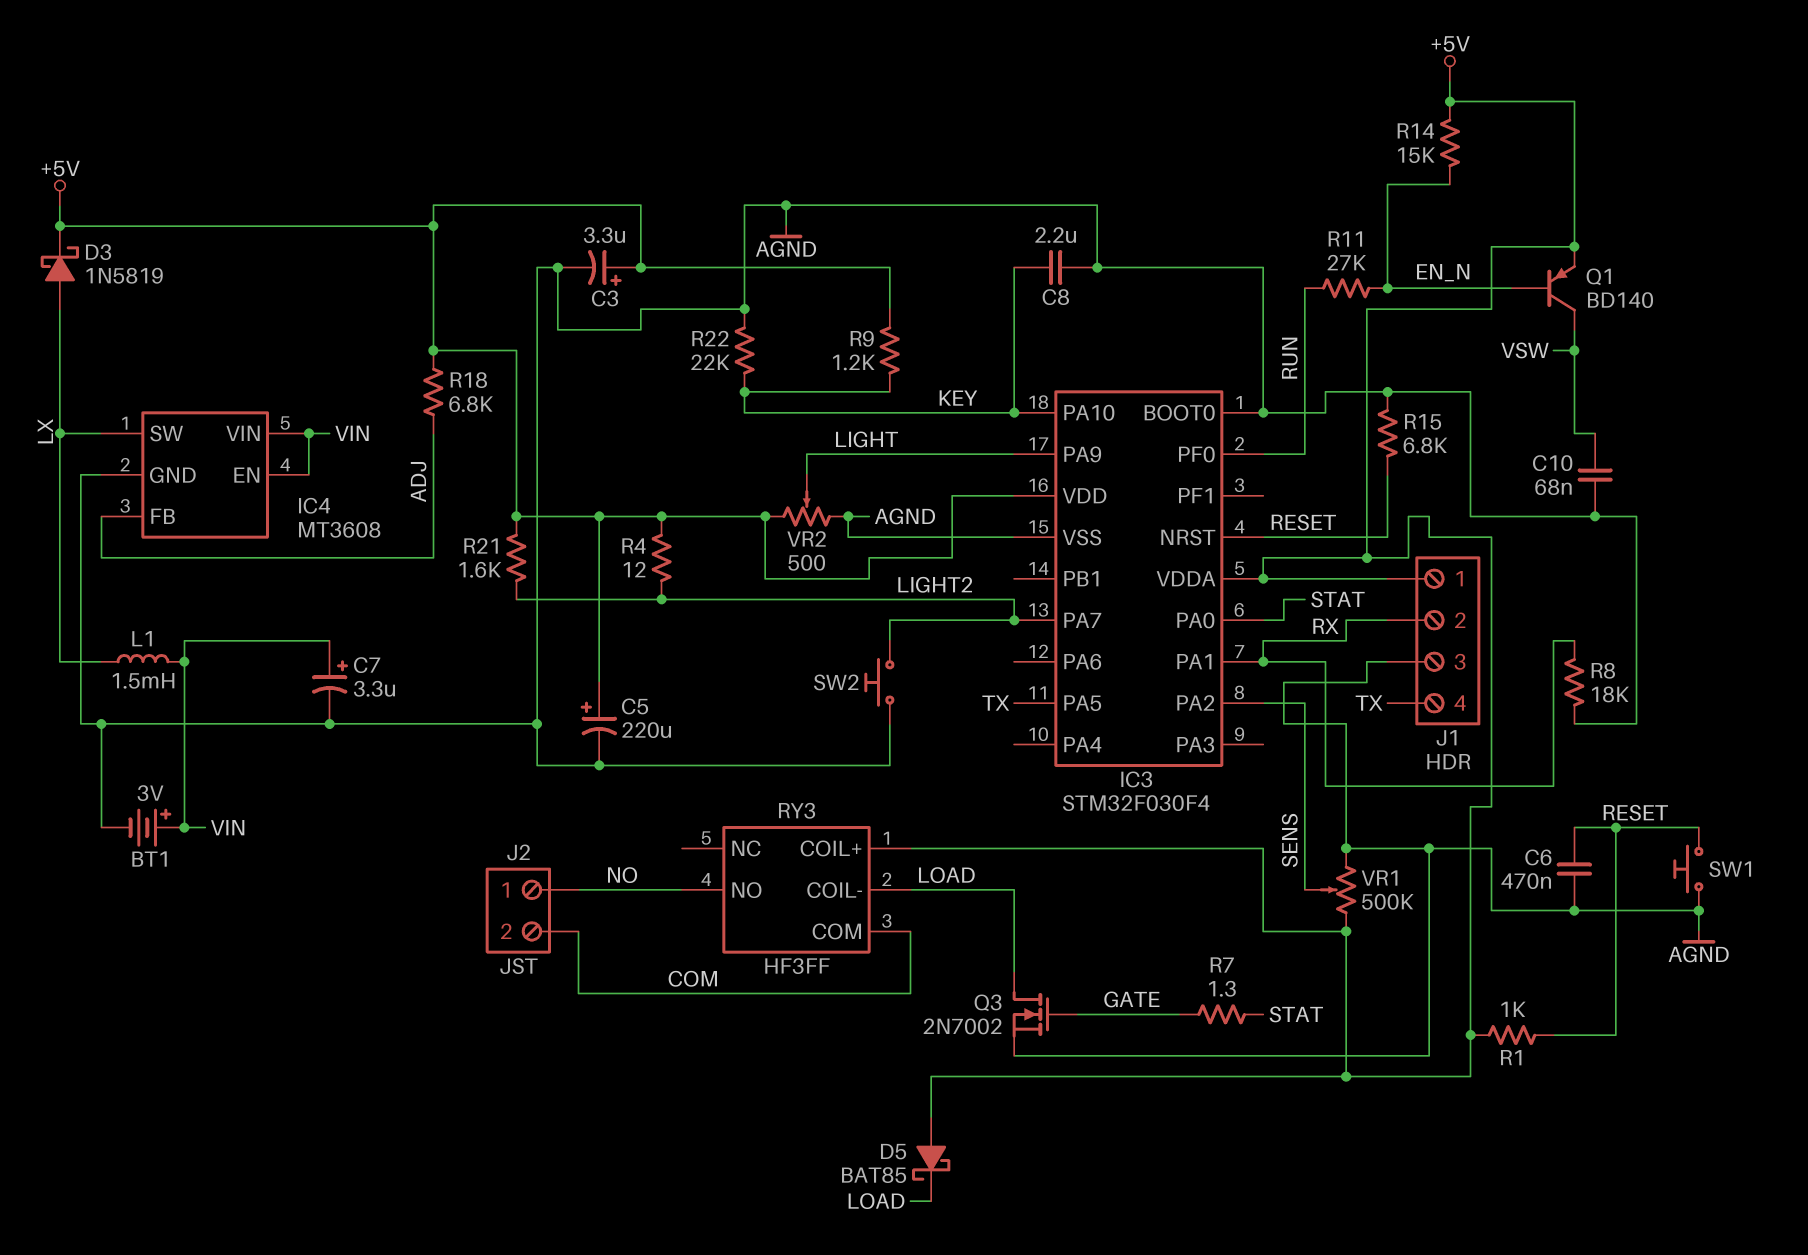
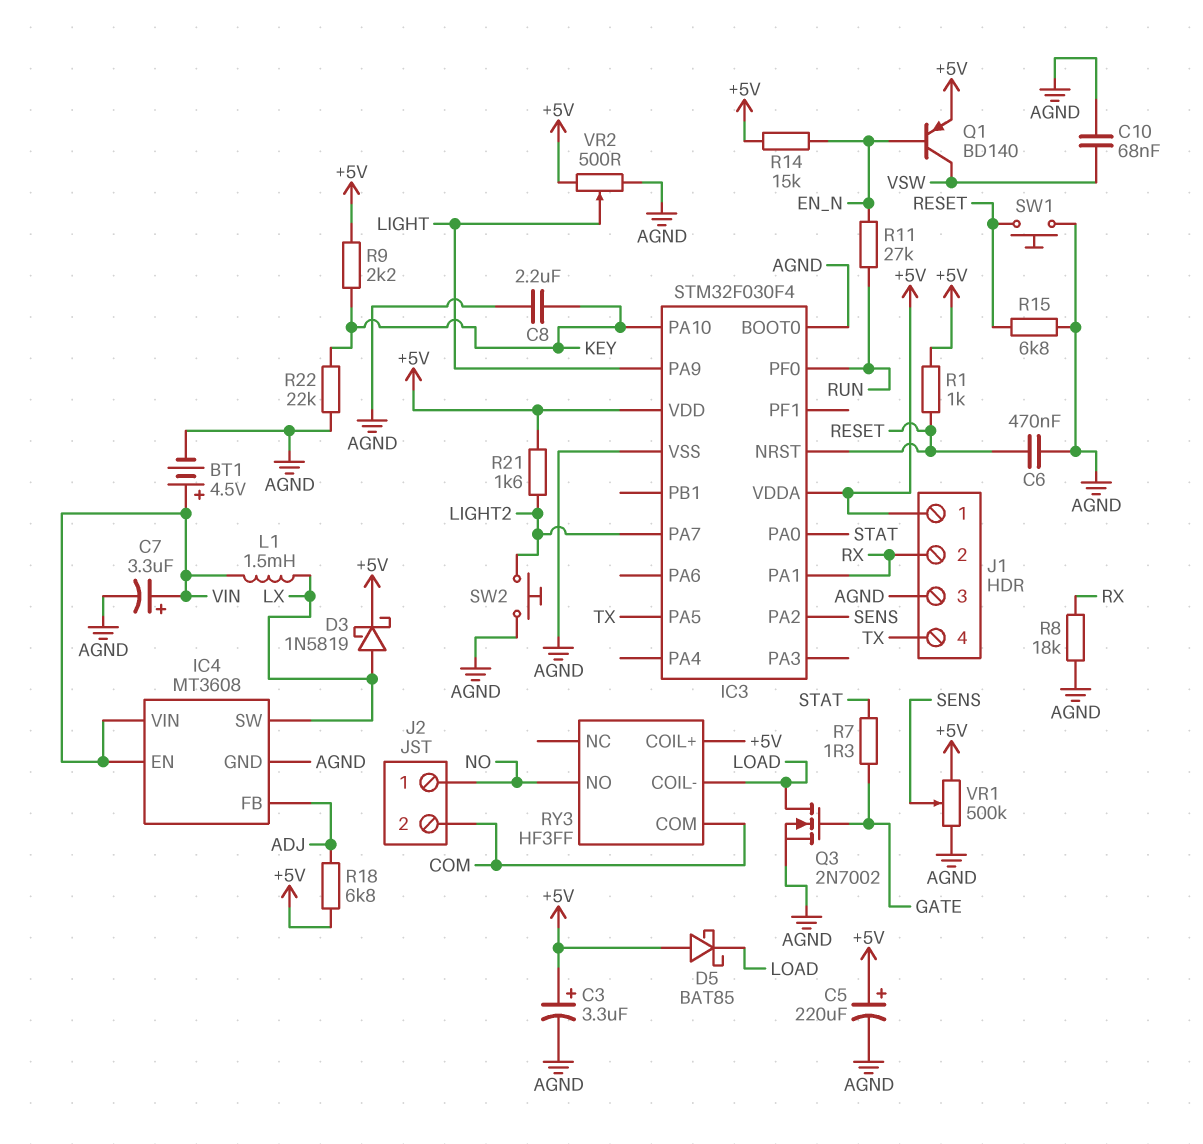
BT1: 3V (plus VIN, minus AGND) -> 4.5V (plus VIN, minus AGND)
R4: 12 (+5V, LIGHT2) -> none
R9: 1.2k (+5V, KEY) -> 2.2k (+5V, KEY)

